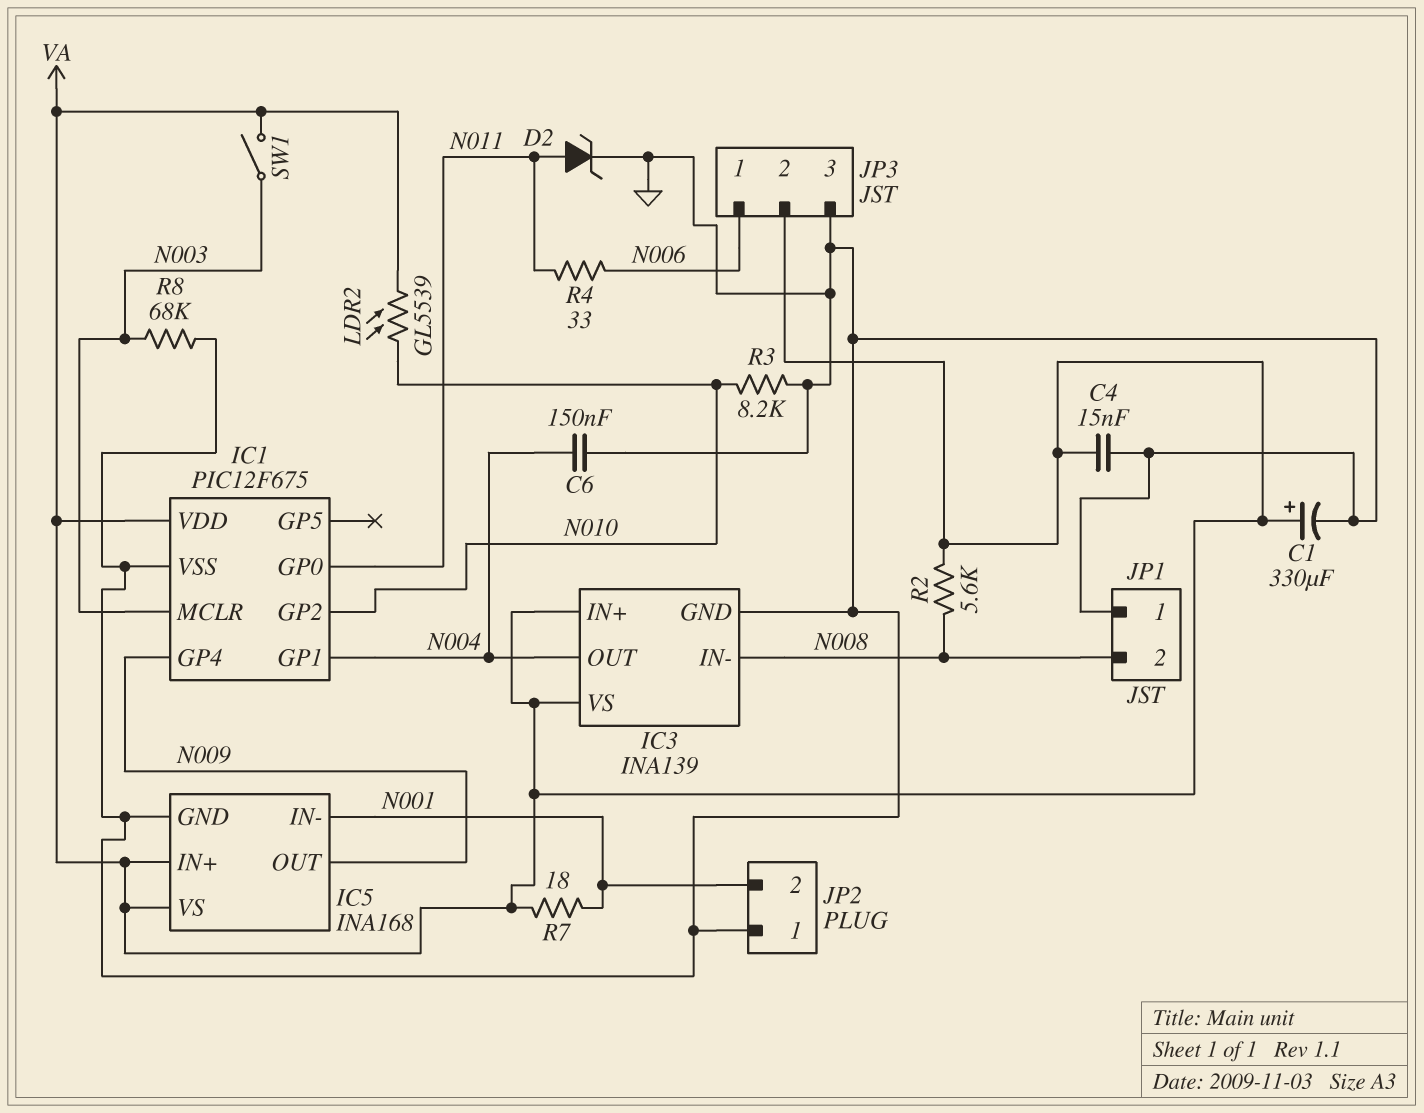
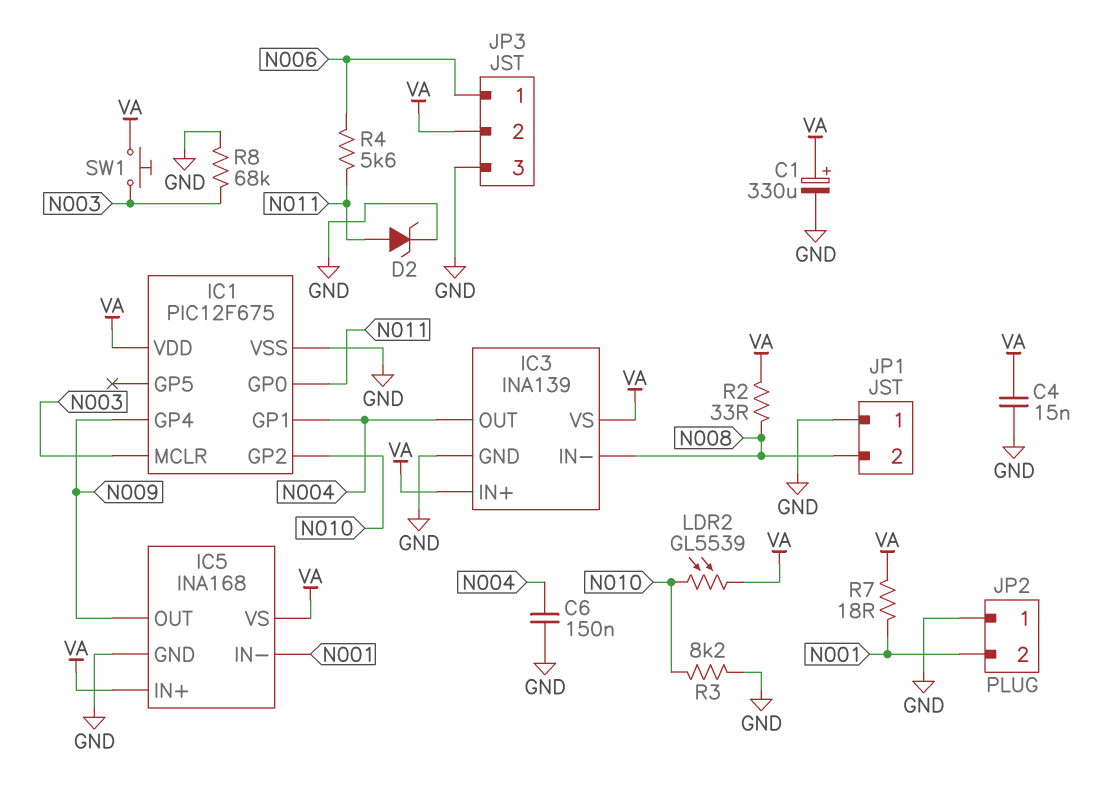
R2: 5.6k (N008, VA) -> 33 (N008, VA)
R4: 33 (N006, N011) -> 5.6k (N006, N011)
SW1: switch (N003, VA) -> button (N003, VA)

